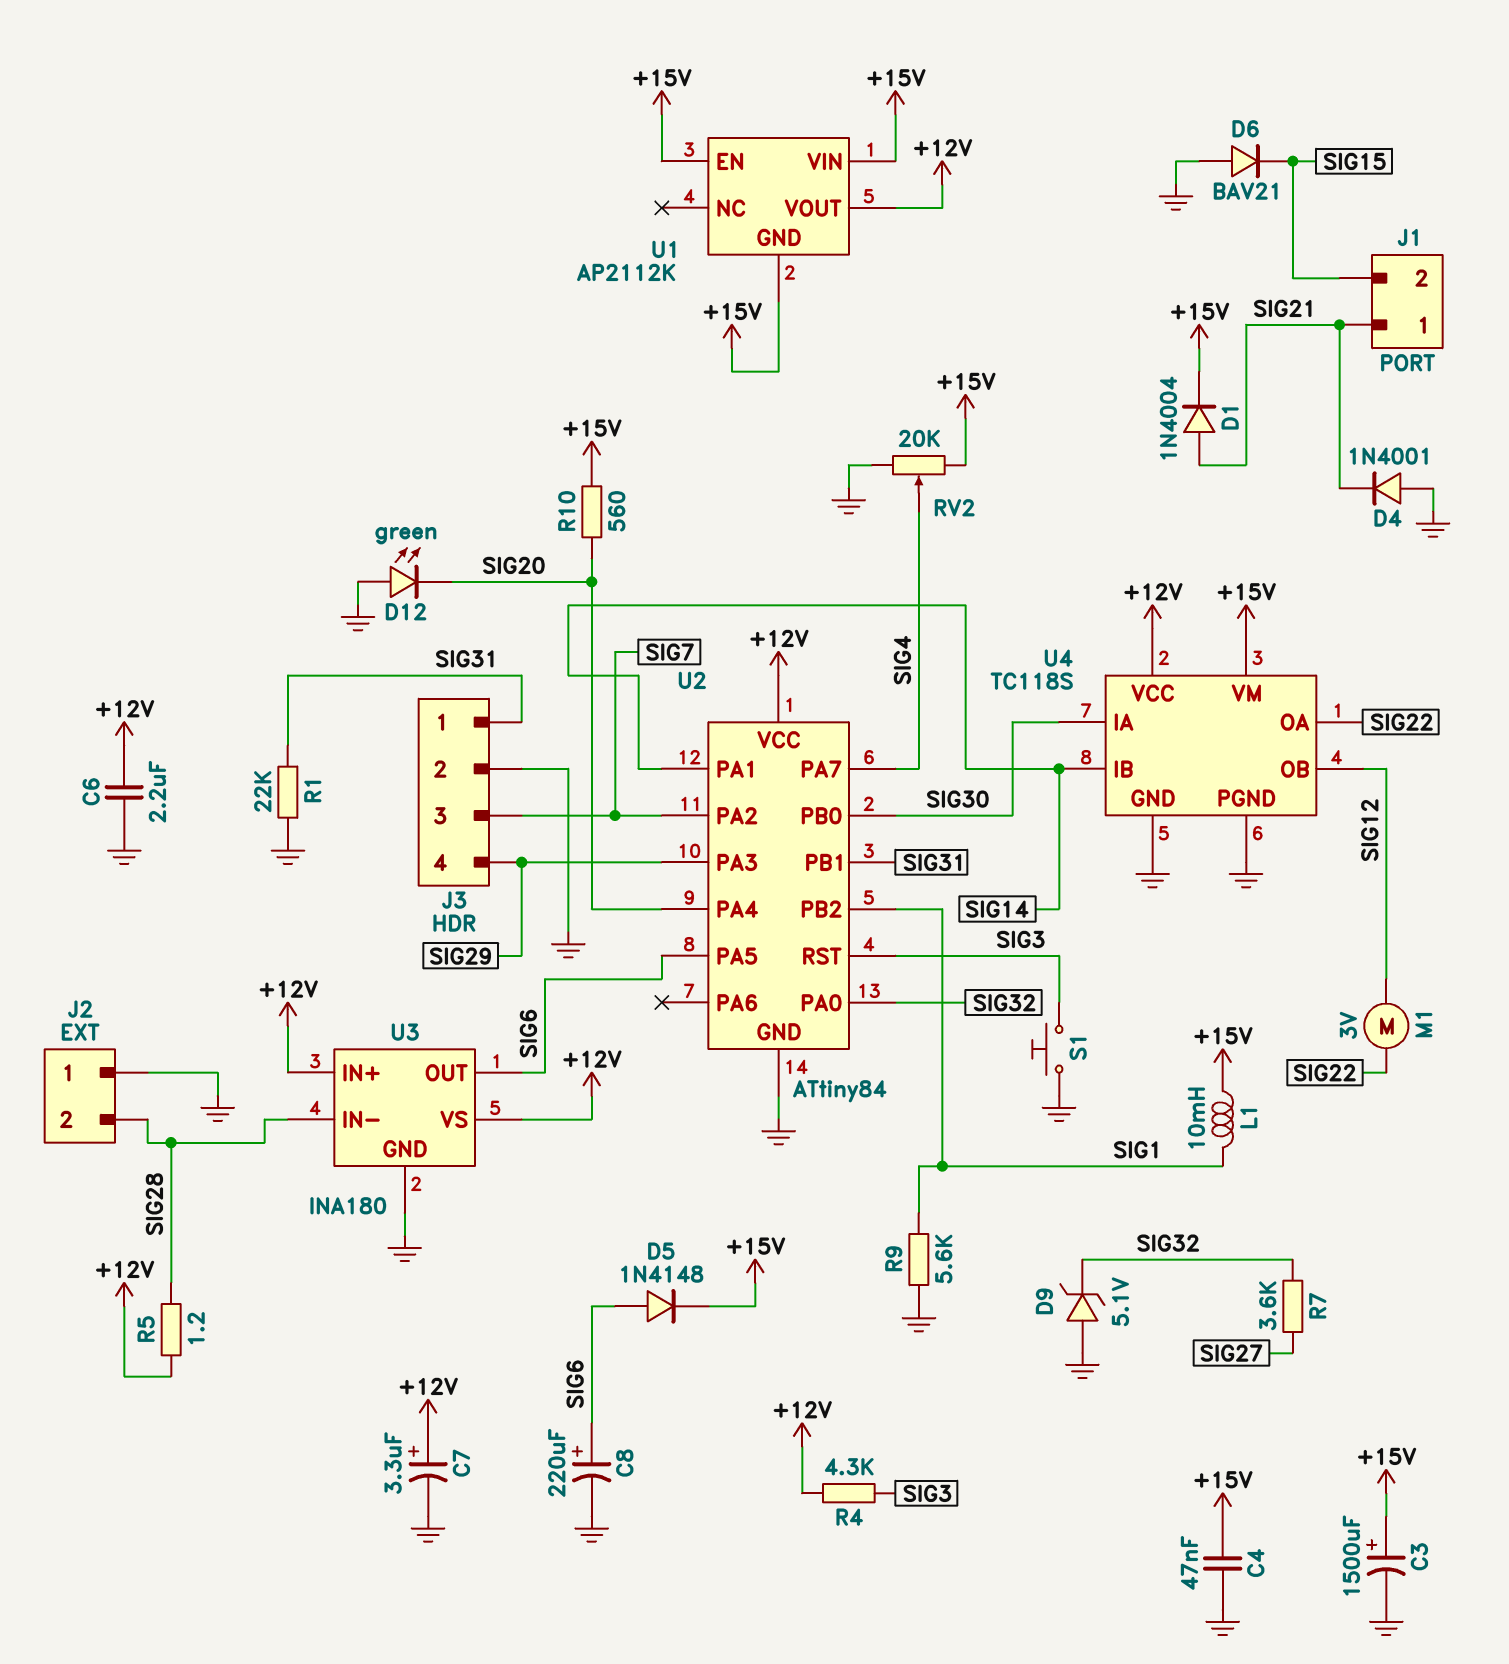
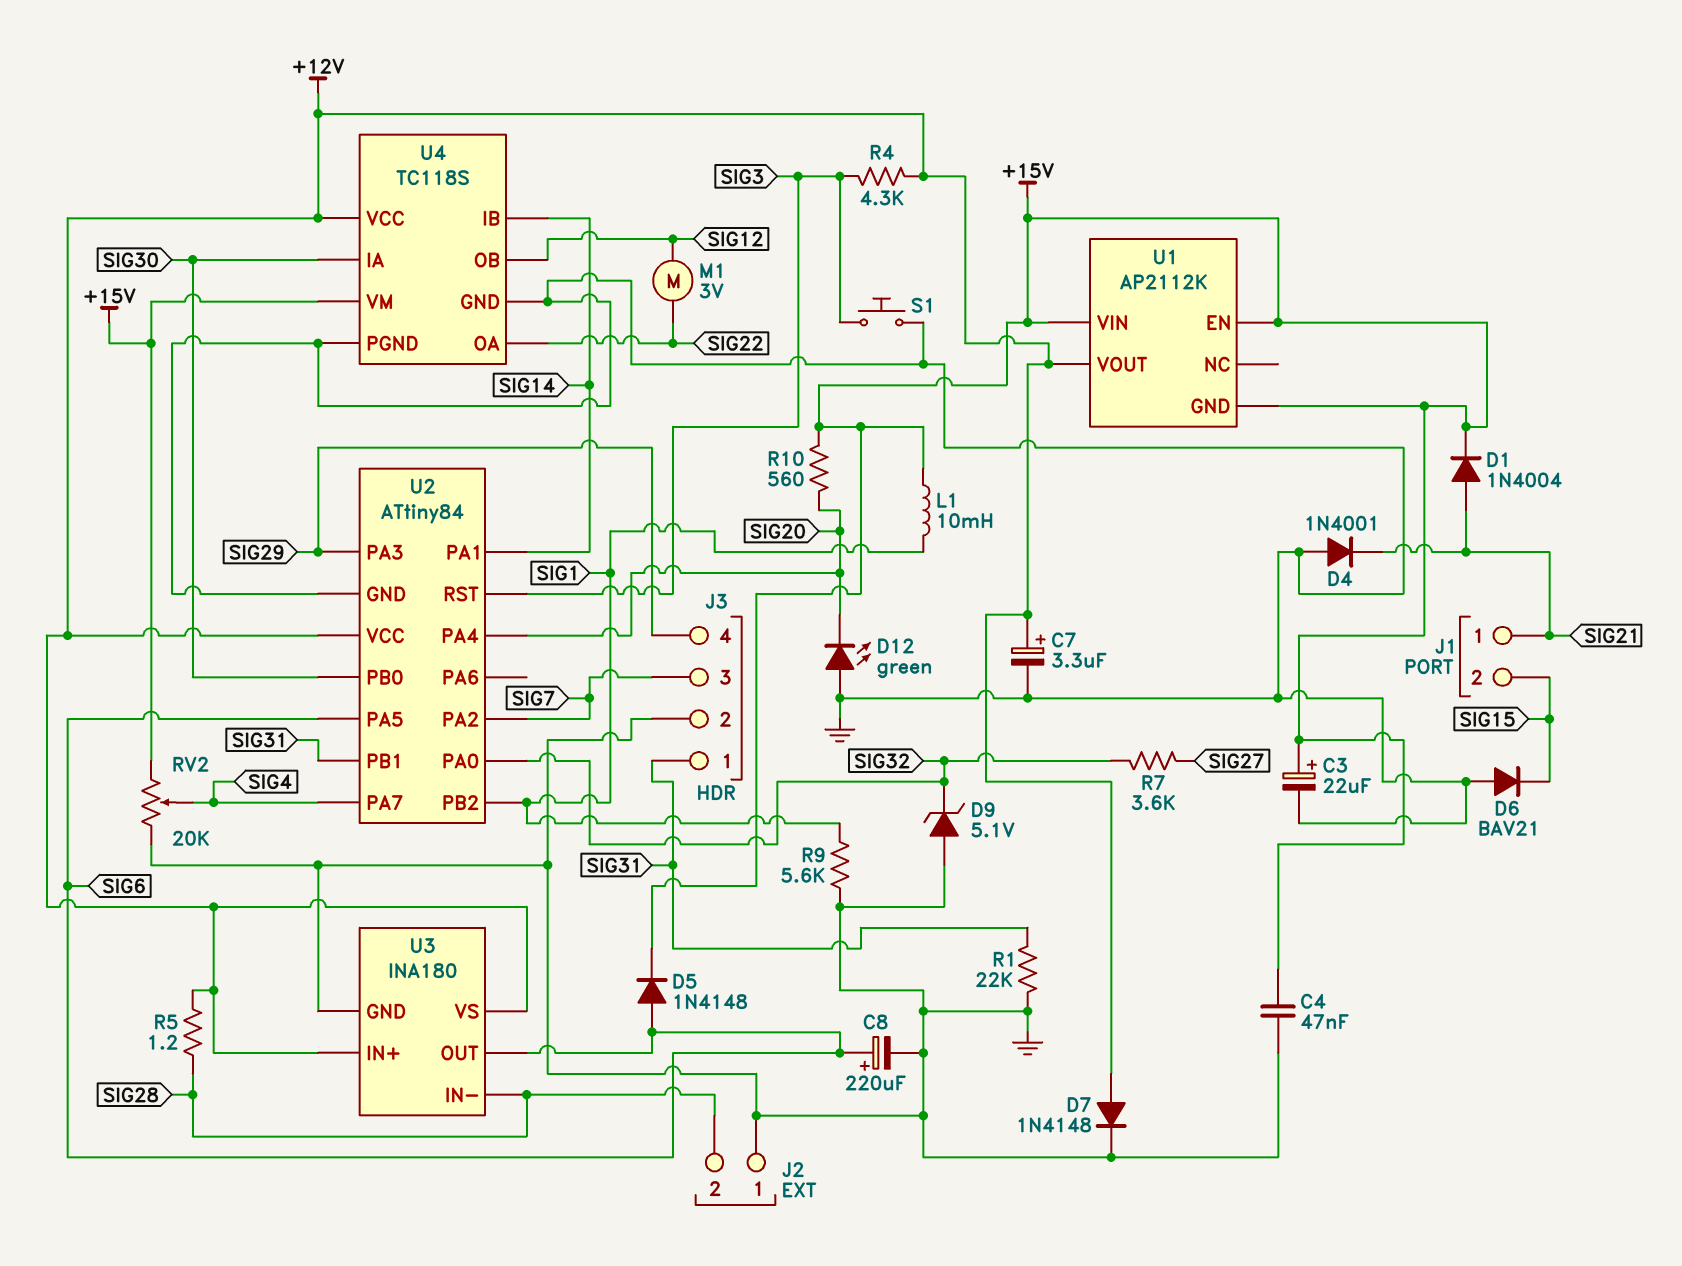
C3: 1500uF (plus +15V, minus GND) -> 22uF (plus +15V, minus GND)
C6: 2.2uF (+12V, GND) -> none
D7: none -> diode 1N4148 (A +12V, K GND)

